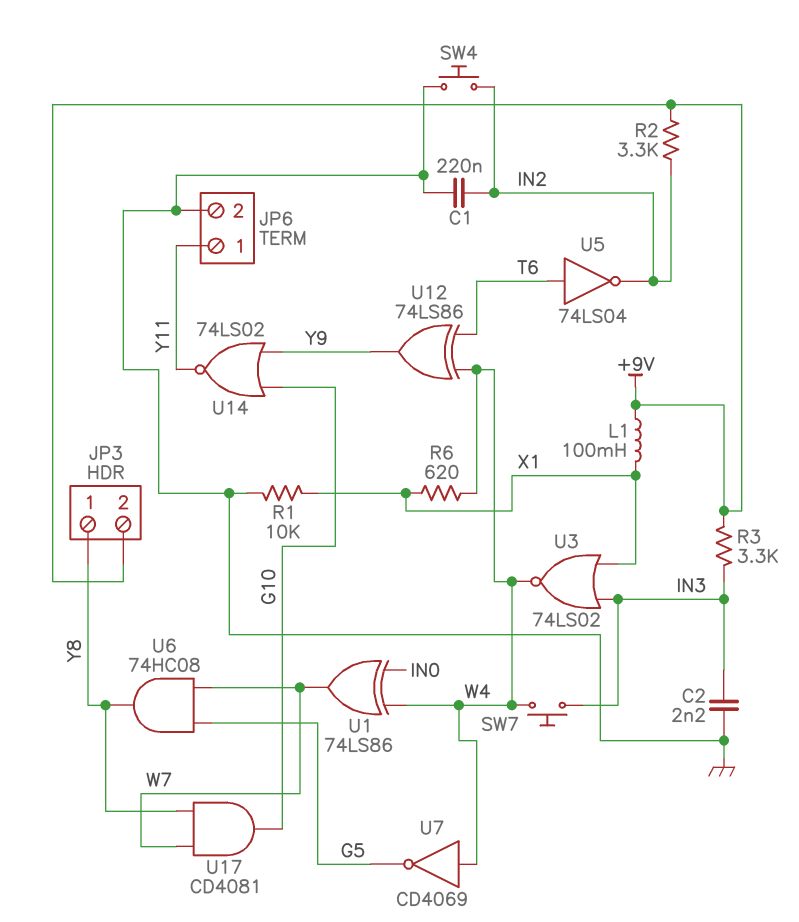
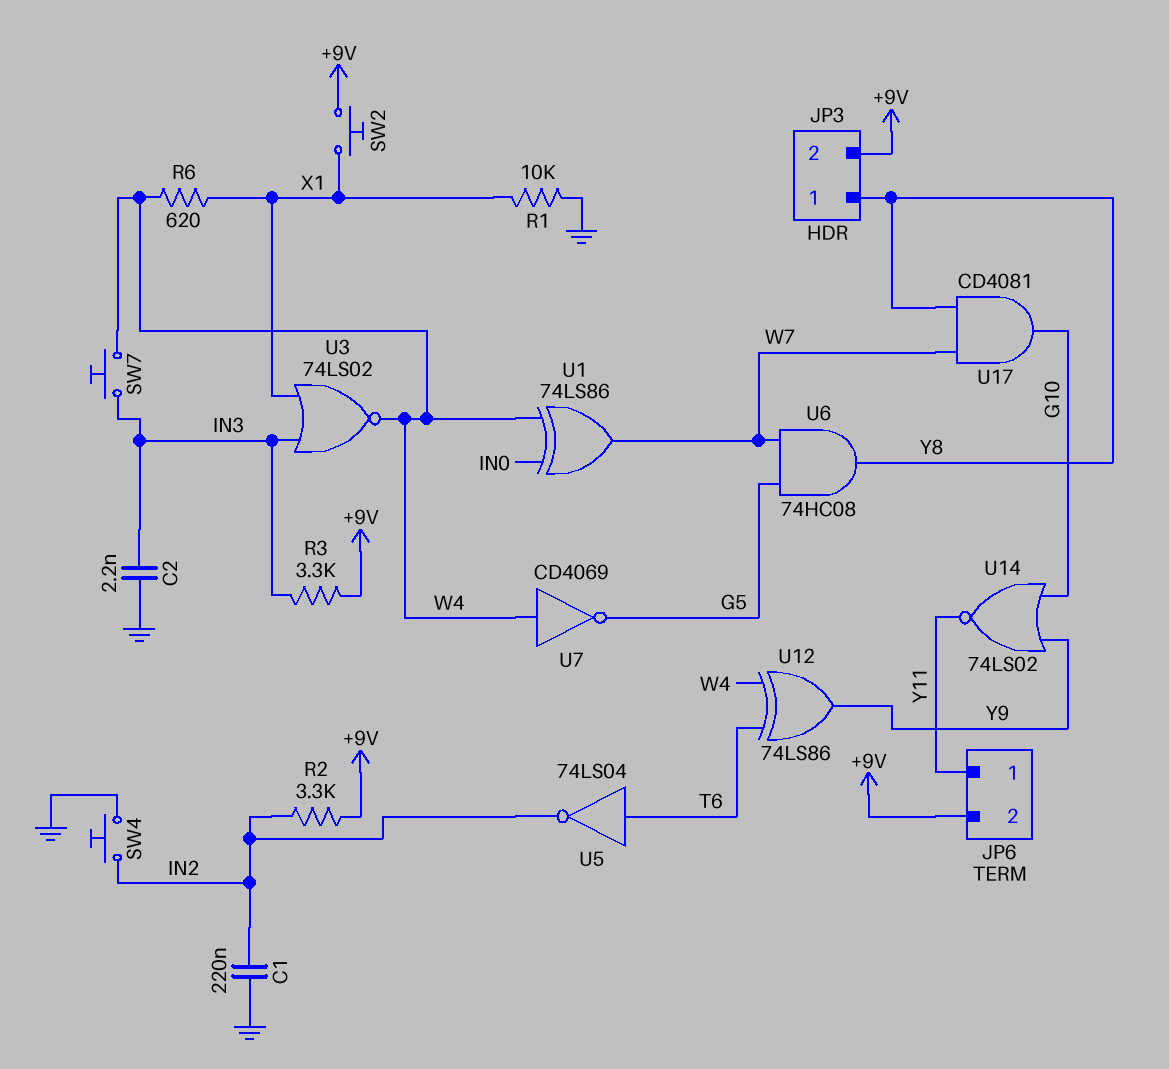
JP6 pin 2: GND -> +9V
L1: 100mH (+9V, X1) -> none
SW2: none -> button (+9V, X1)

